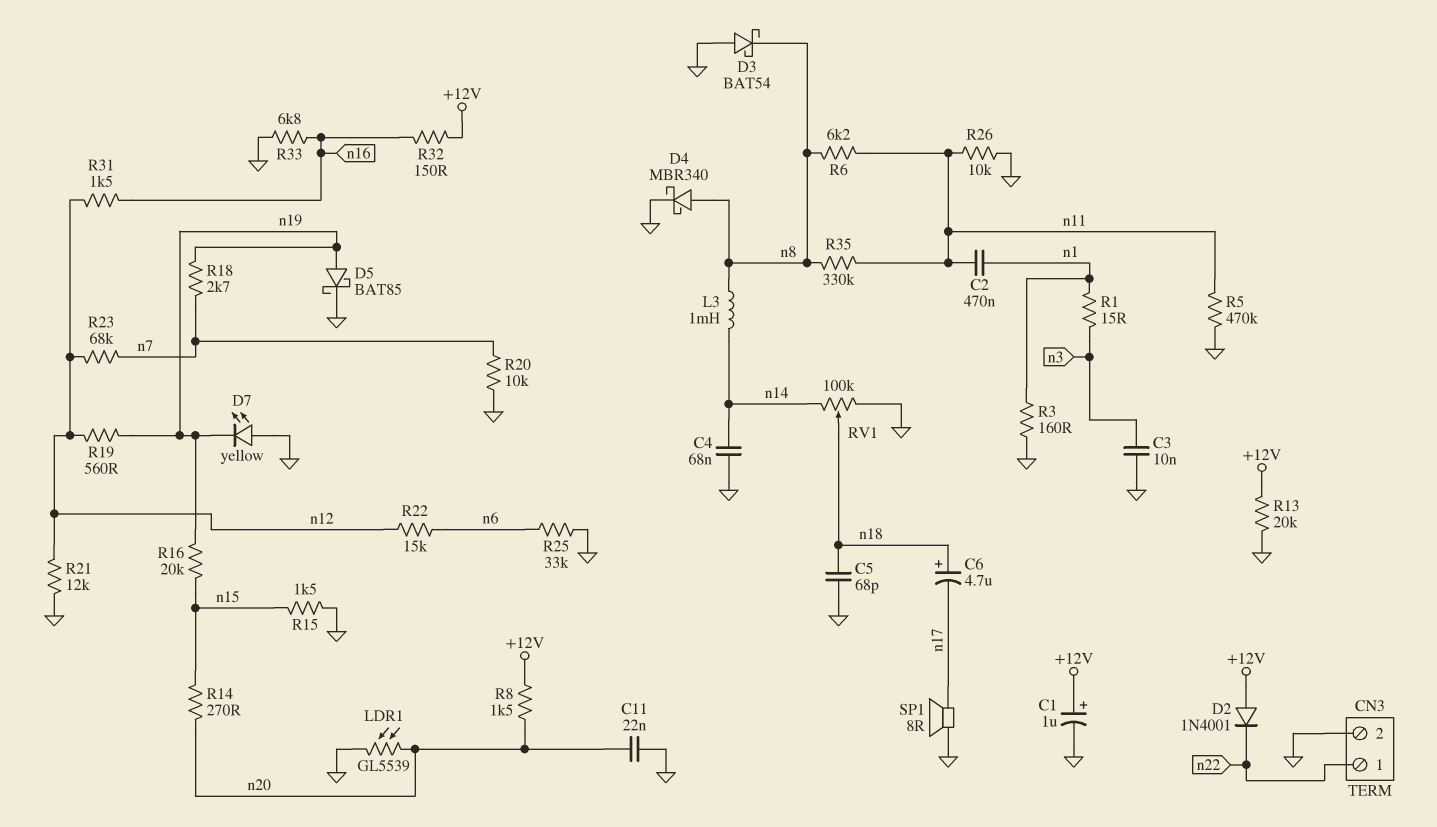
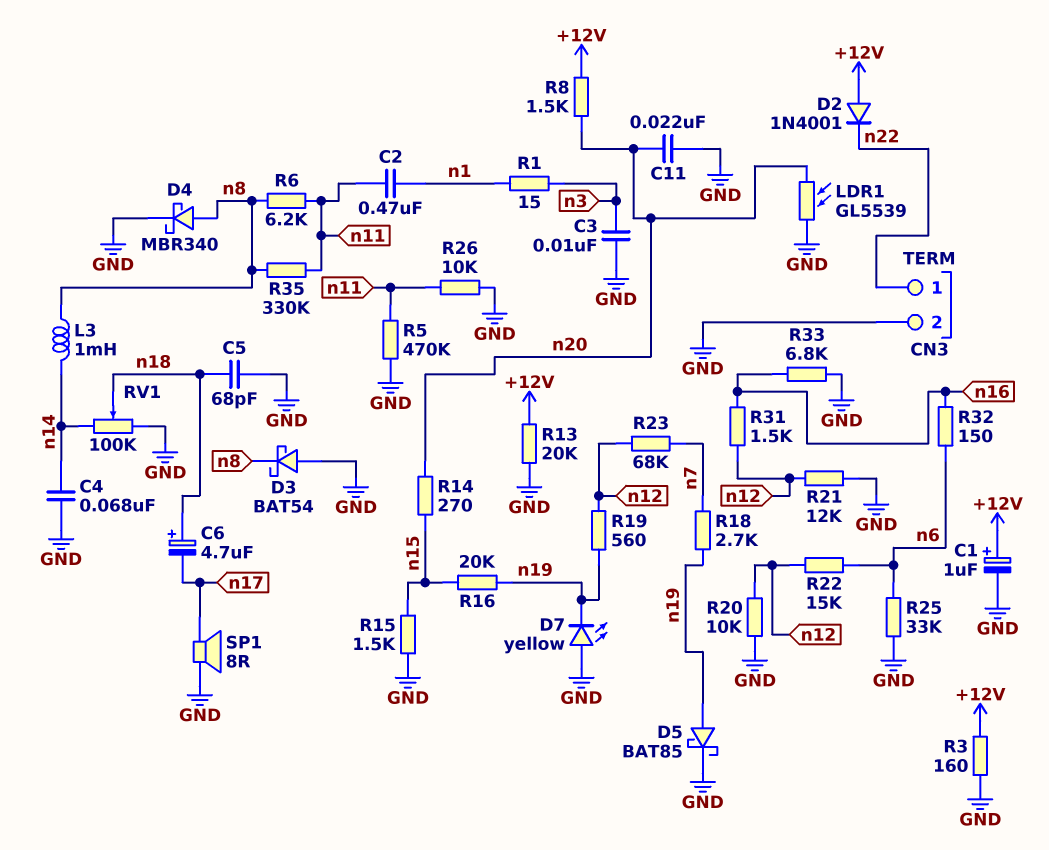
R3: 160 (GND, n1) -> 160 (+12V, GND)
R20: 10k (GND, n7) -> 10k (GND, n12)
R32: 150 (+12V, n16) -> 150 (n6, n16)

